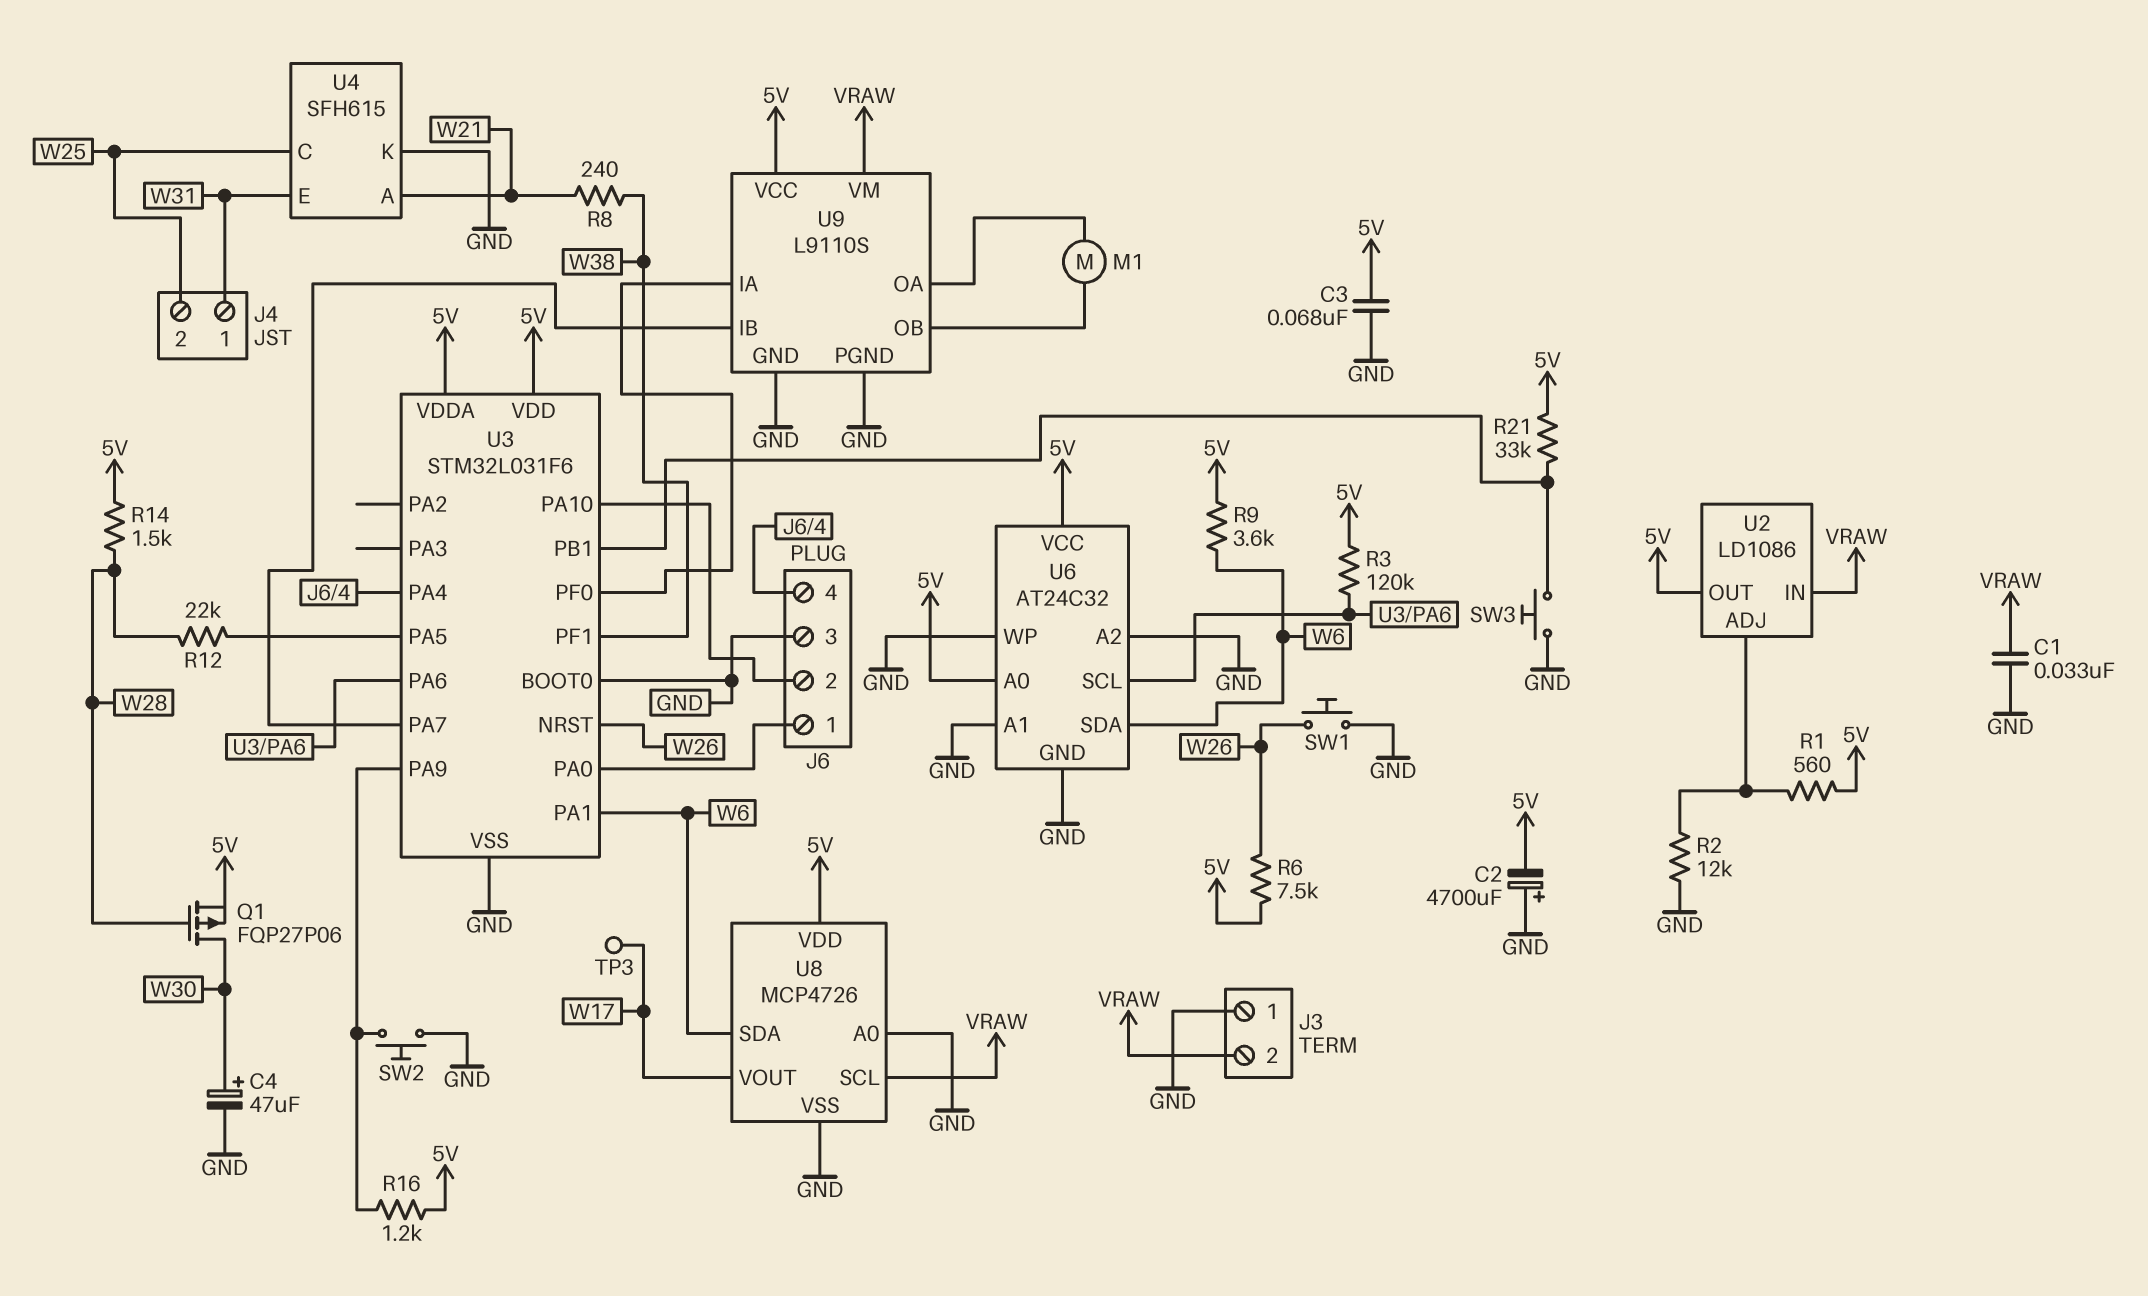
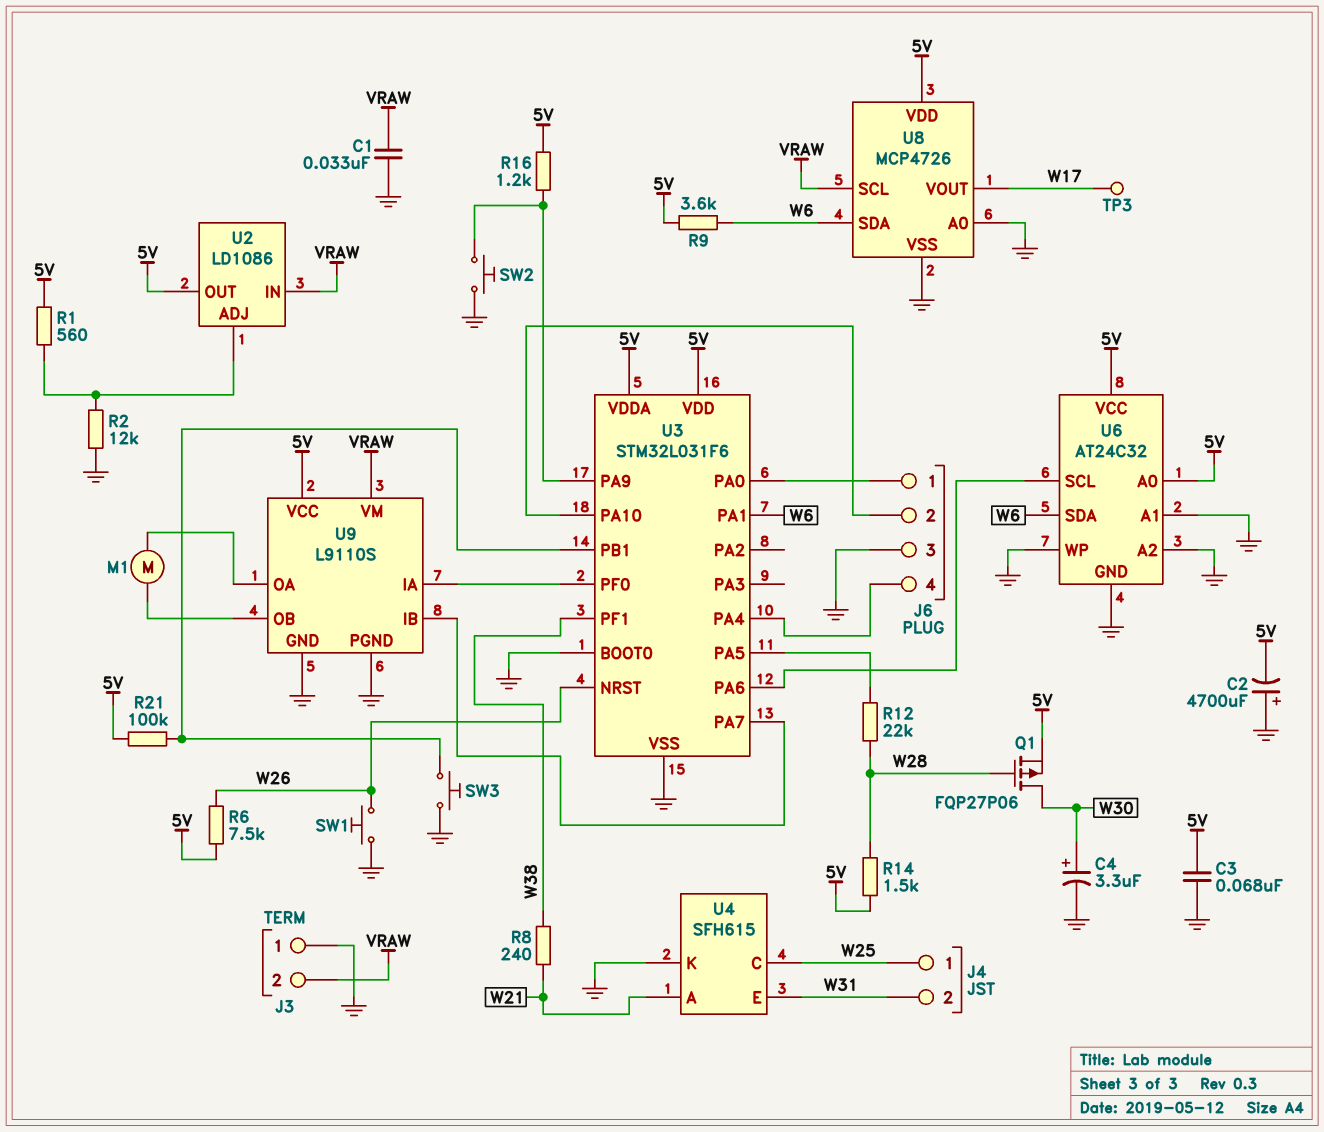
C4: 47uF (plus W30, minus GND) -> 3.3uF (plus W30, minus GND)
J4 pin 1: W31 -> W25
J4 pin 2: W25 -> W31
R3: 120k (5V, U3/PA6) -> none
R21: 33k (5V, U3/PB1) -> 100k (5V, U3/PB1)

